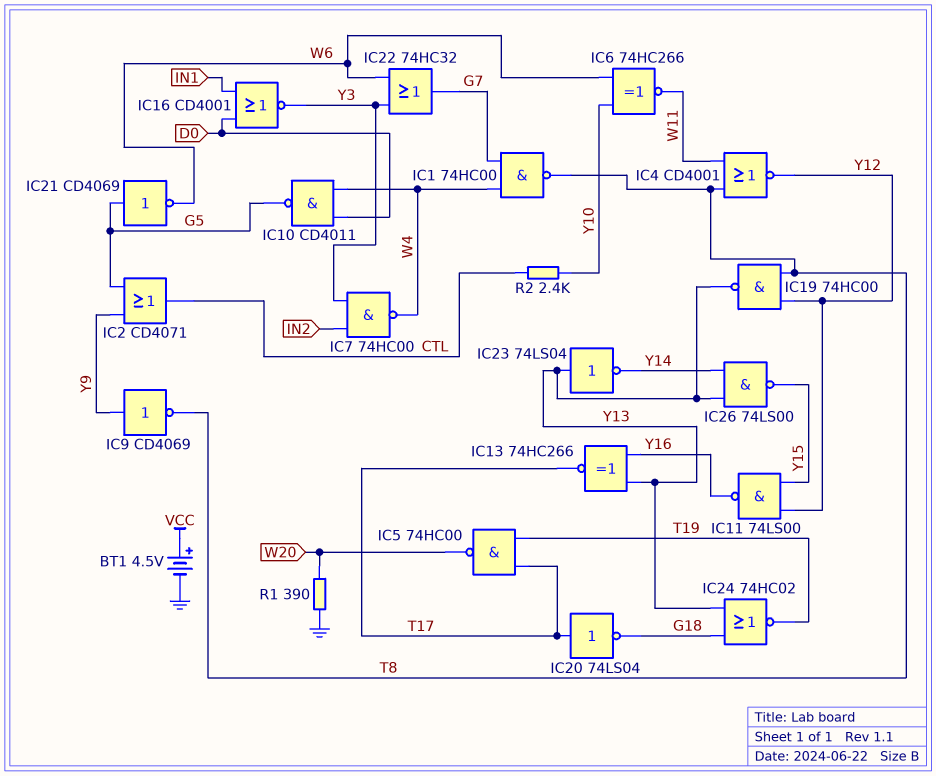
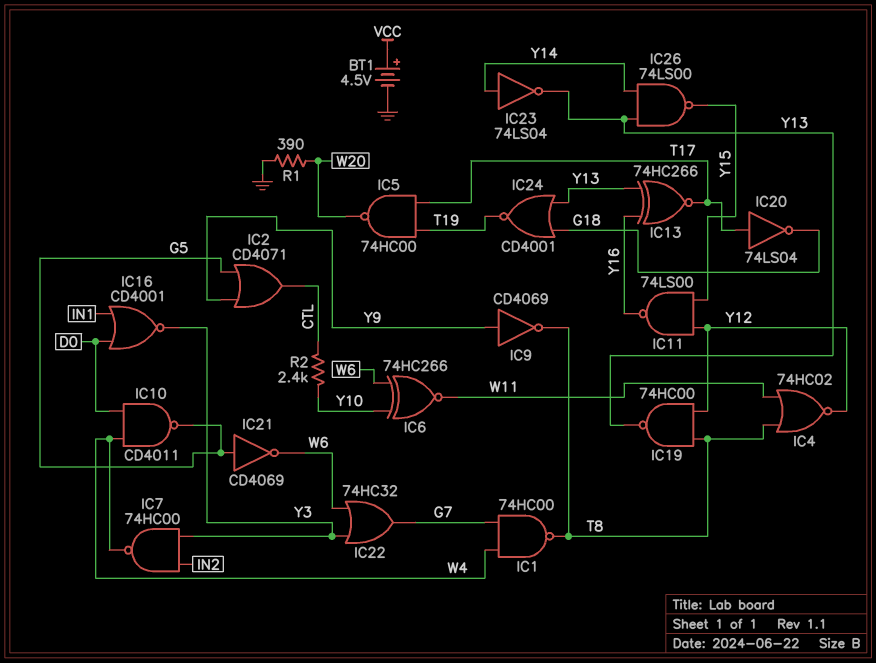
IC4: NOR CD4001 (in T8, in W11, out Y12) -> NOR 74HC02 (in T8, in W11, out Y12)
IC23: NOT 74LS04 (in Y13, out Y14) -> NOT 74LS04 (in Y14, out Y13)
IC24: NOR 74HC02 (in G18, in Y13, out T19) -> NOR CD4001 (in G18, in Y13, out T19)

